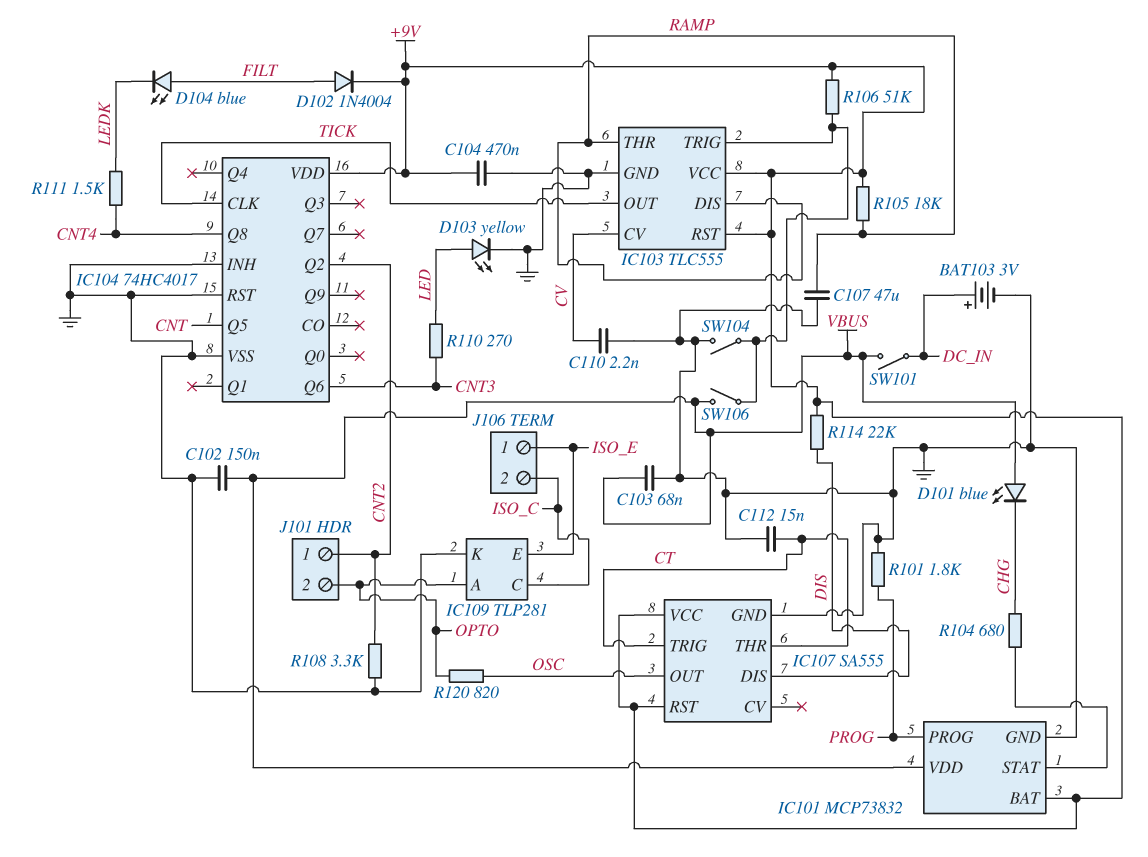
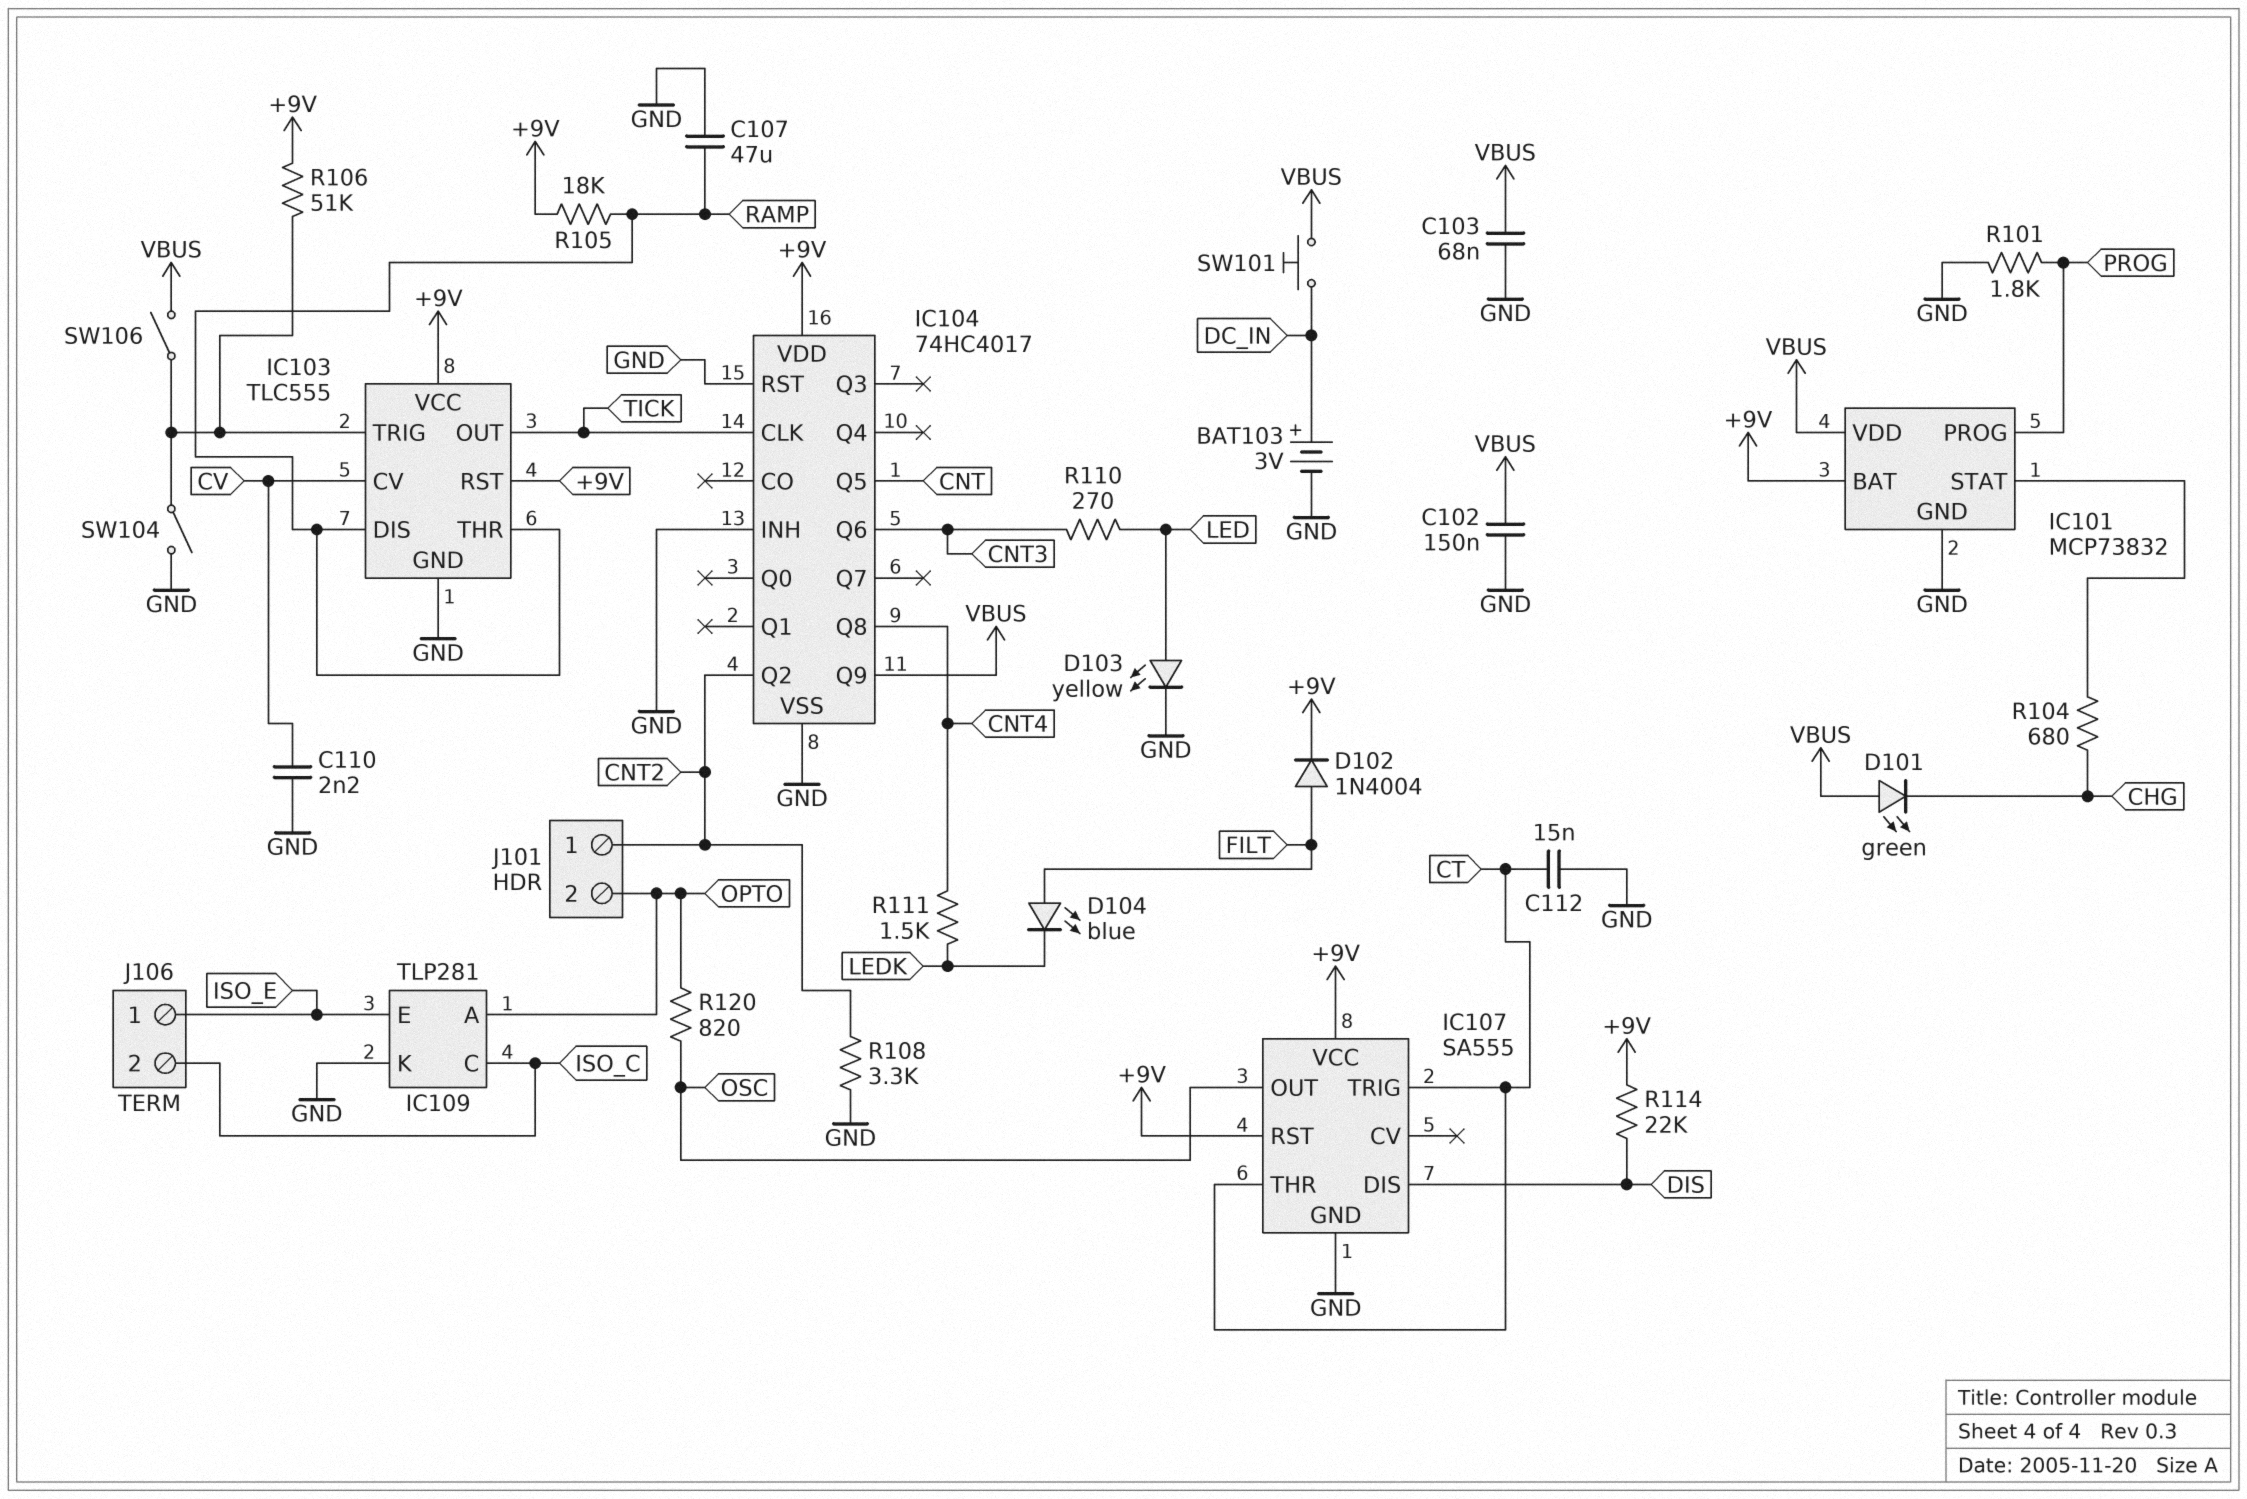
C104: 470nF (+9V, GND) -> none
D101: LED blue (A VBUS, K CHG) -> LED green (A VBUS, K CHG)
IC104 pin Q9: none -> VBUS
SW101: switch (DC_IN, VBUS) -> button (DC_IN, VBUS)

